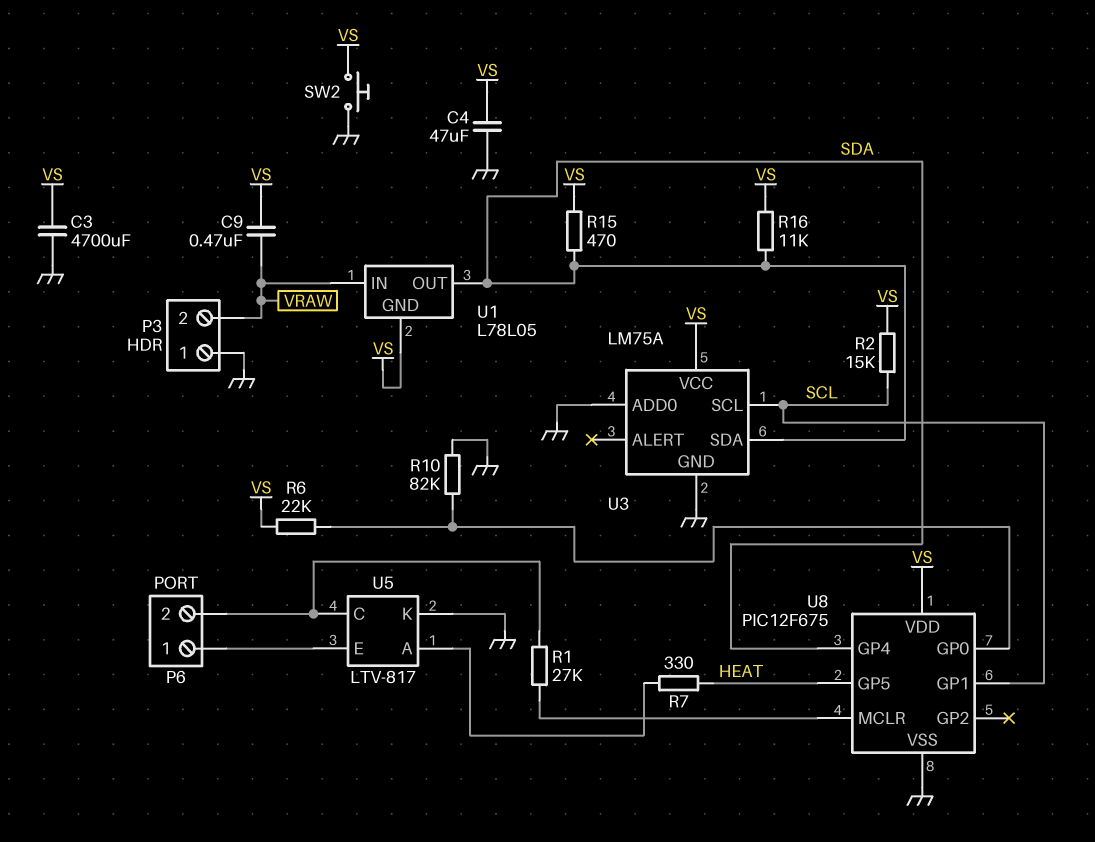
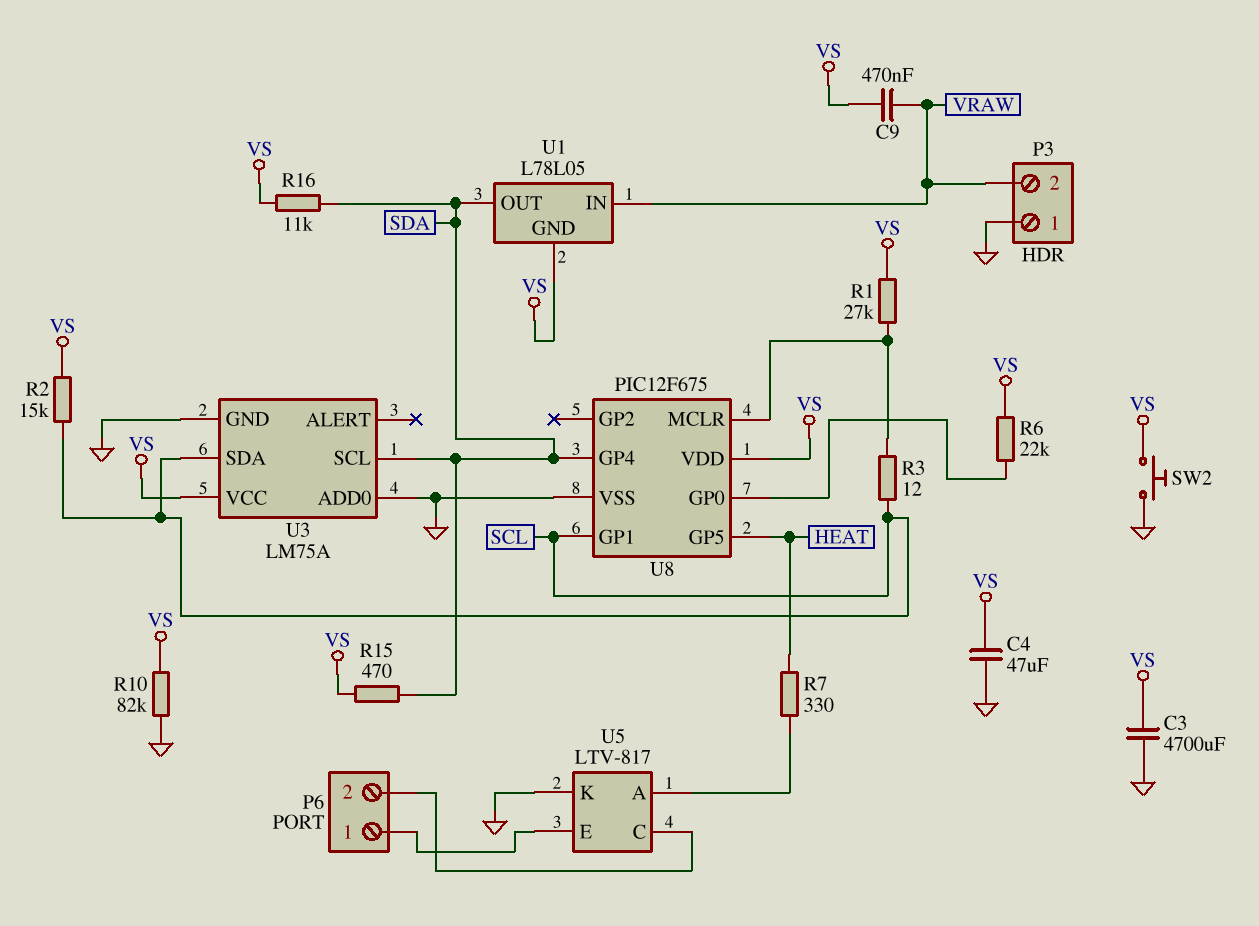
R1: 27k (P6/2, U8/MCLR) -> 27k (U8/MCLR, VS)
R3: none -> 12 (SCL, U8/MCLR)
R10: 82k (GND, U8/GP0) -> 82k (GND, VS)
U3 pin SCL: SCL -> SDA
U3 pin SDA: SDA -> SCL

